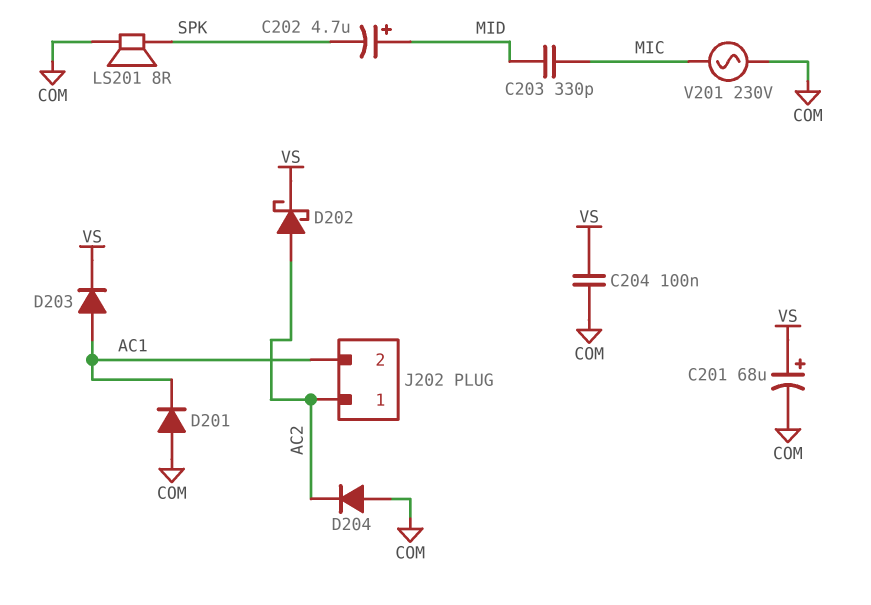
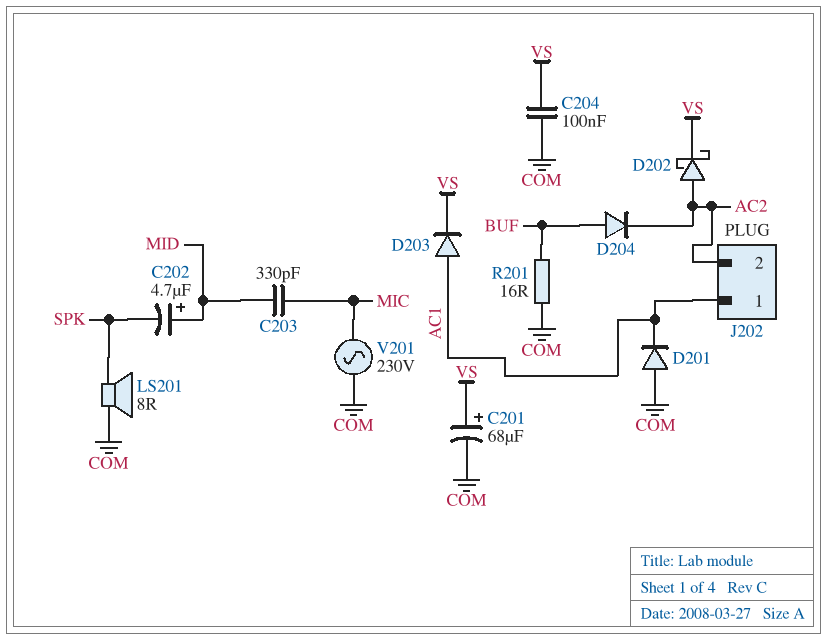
D204: diode (A COM, K AC2) -> diode (A BUF, K AC2)
J202 pin 1: AC2 -> AC1
J202 pin 2: AC1 -> AC2
R201: none -> 16 (BUF, COM)

